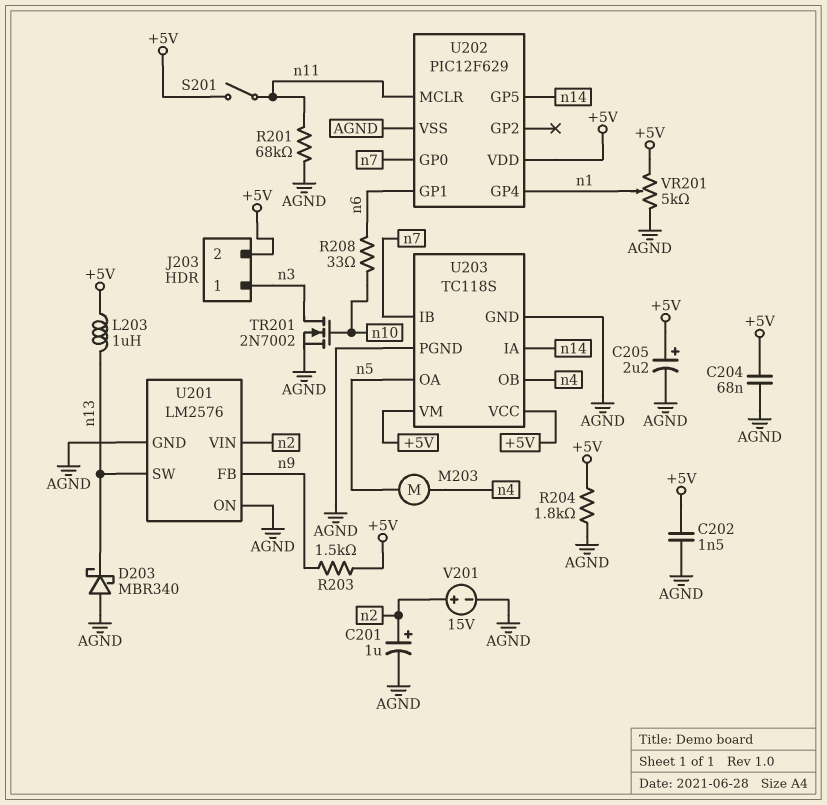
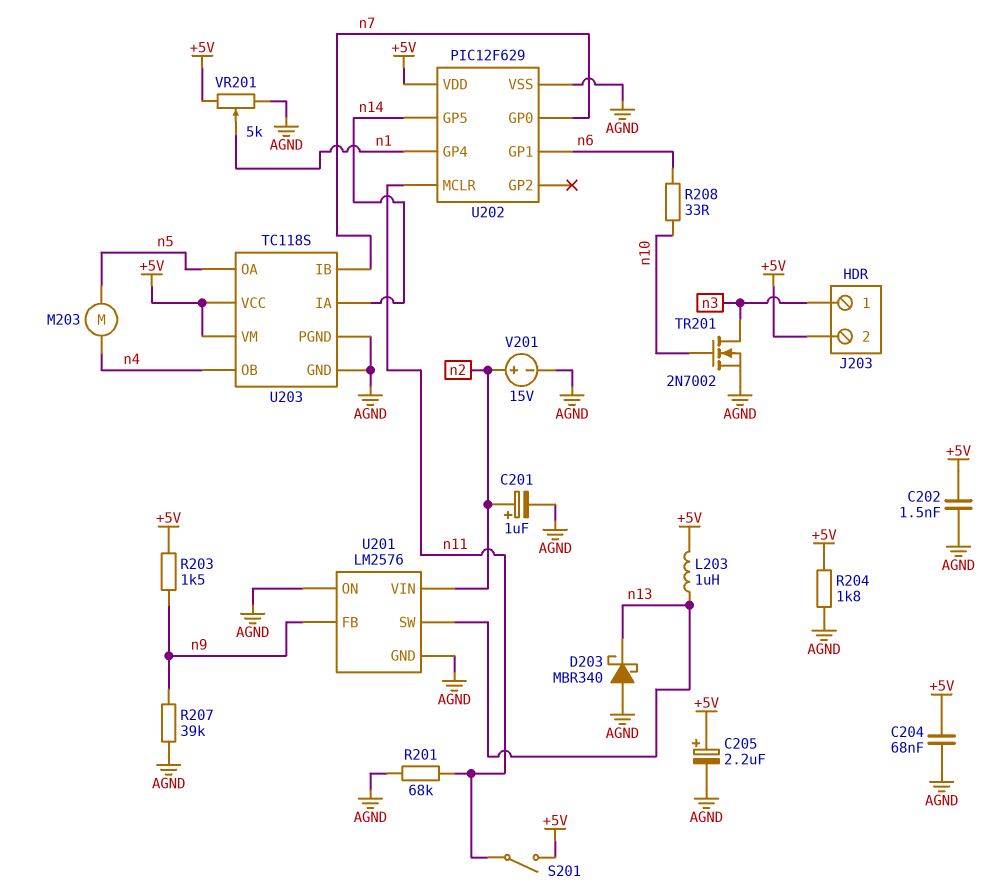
R207: none -> 39k (AGND, n9)

